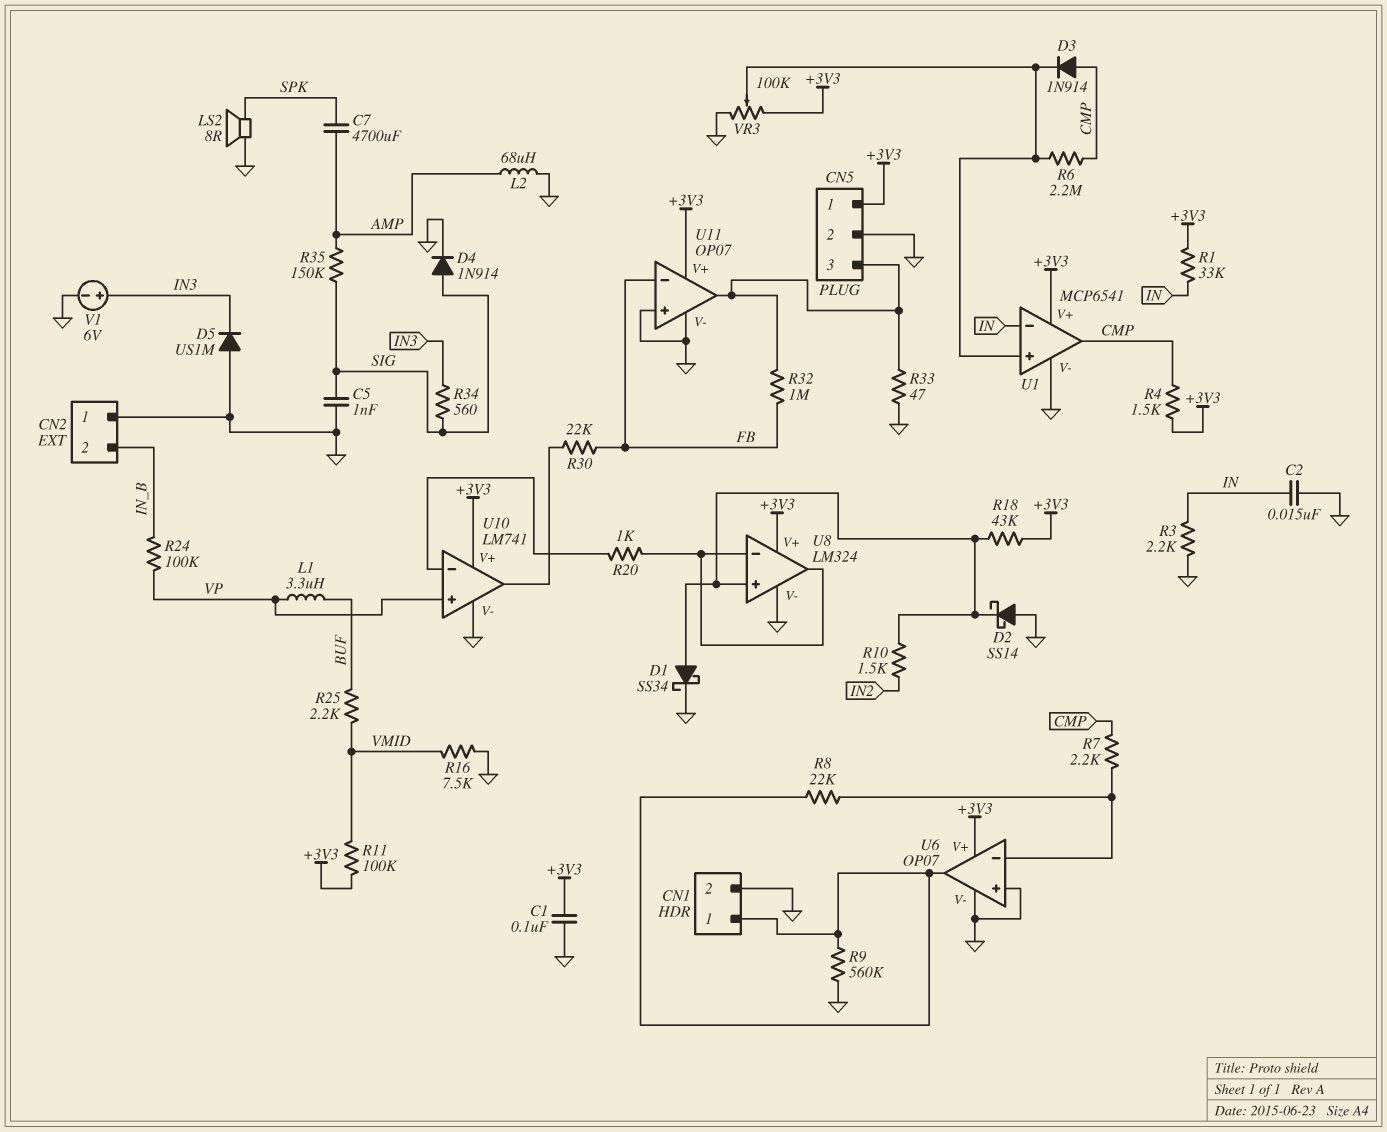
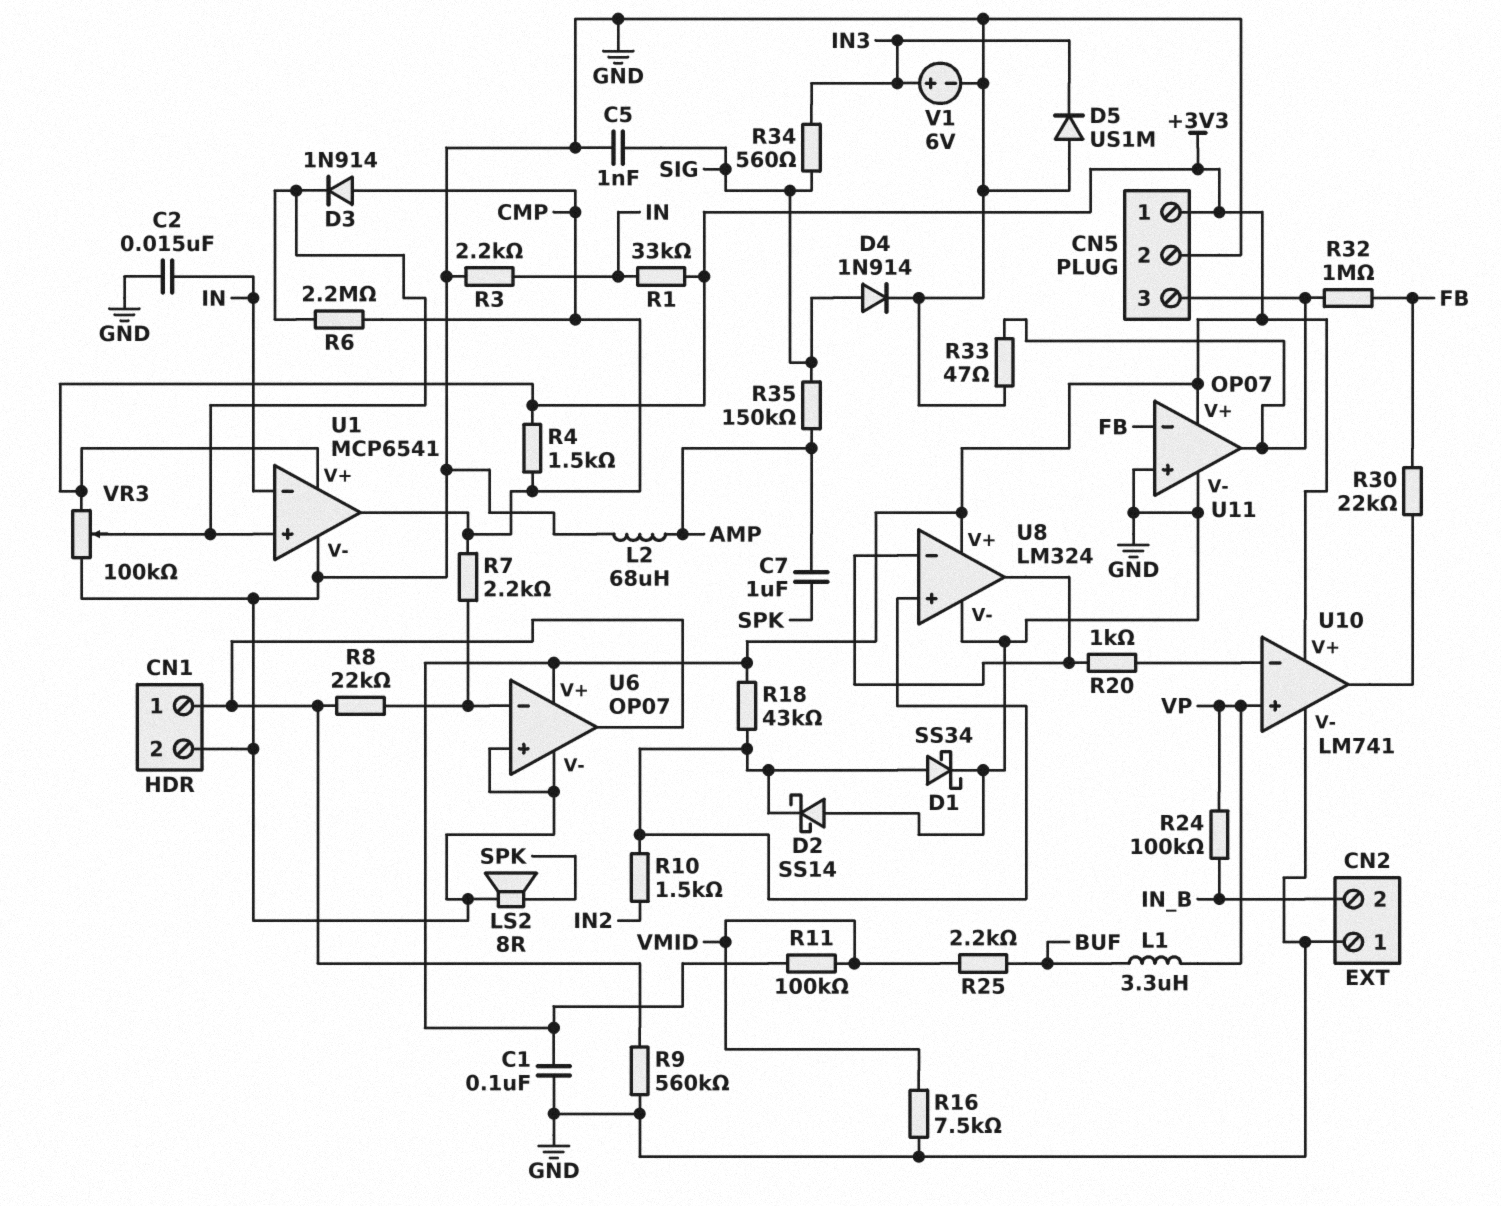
C7: 4700uF (AMP, SPK) -> 1uF (AMP, SPK)

